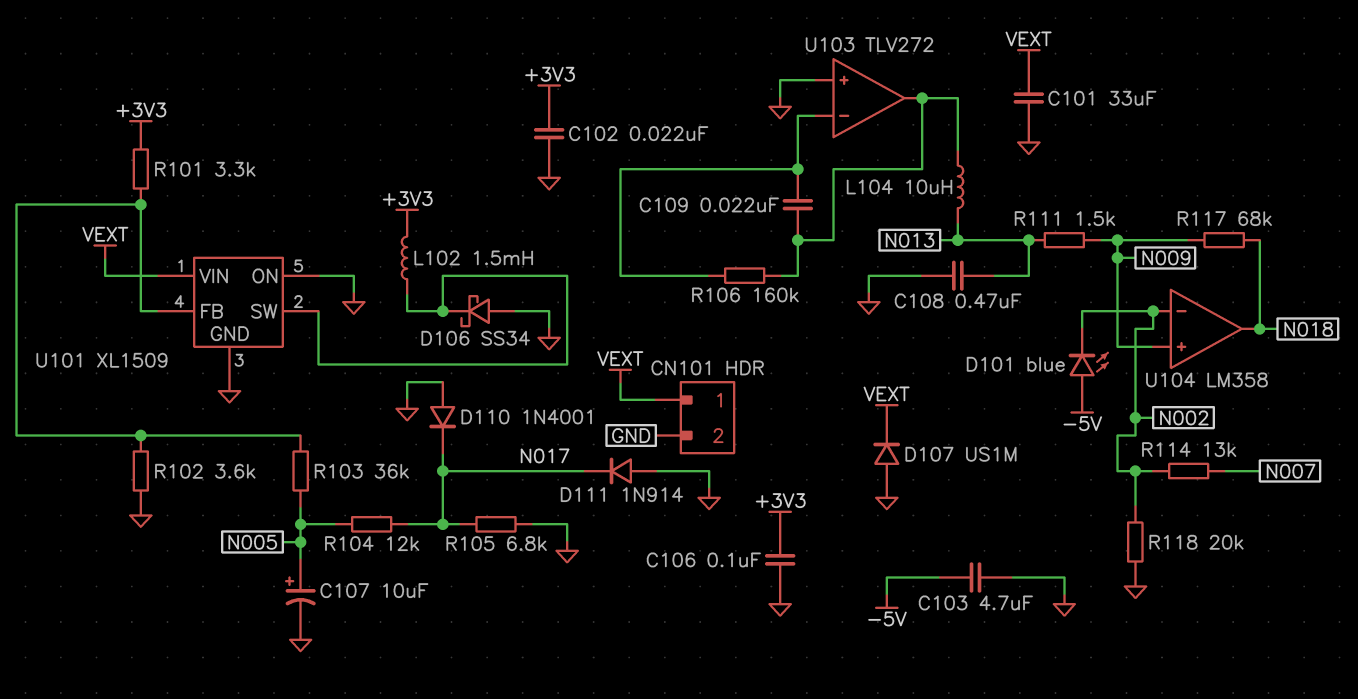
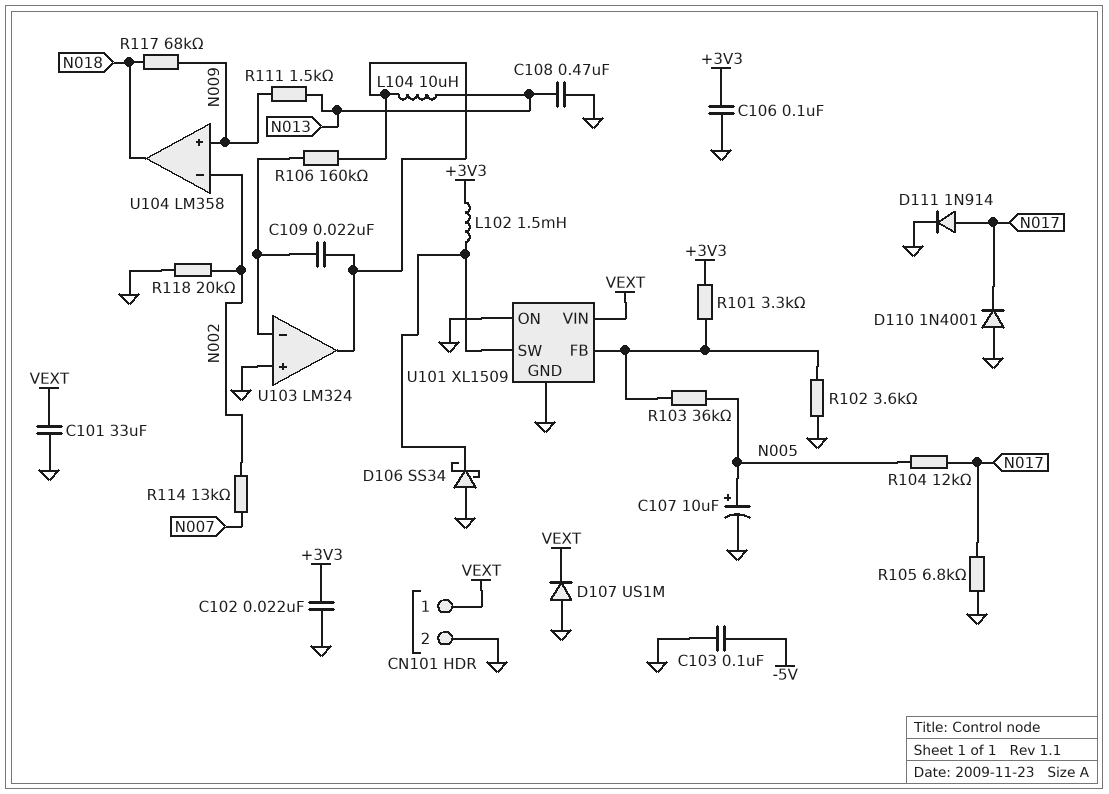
C103: 4.7uF (-5V, GND) -> 100nF (-5V, GND)
D101: LED blue (A -5V, K N002) -> none
D111: diode 1N914 (A GND, K N017) -> diode 1N914 (A N017, K GND)
U103: TLV272 -> LM324

